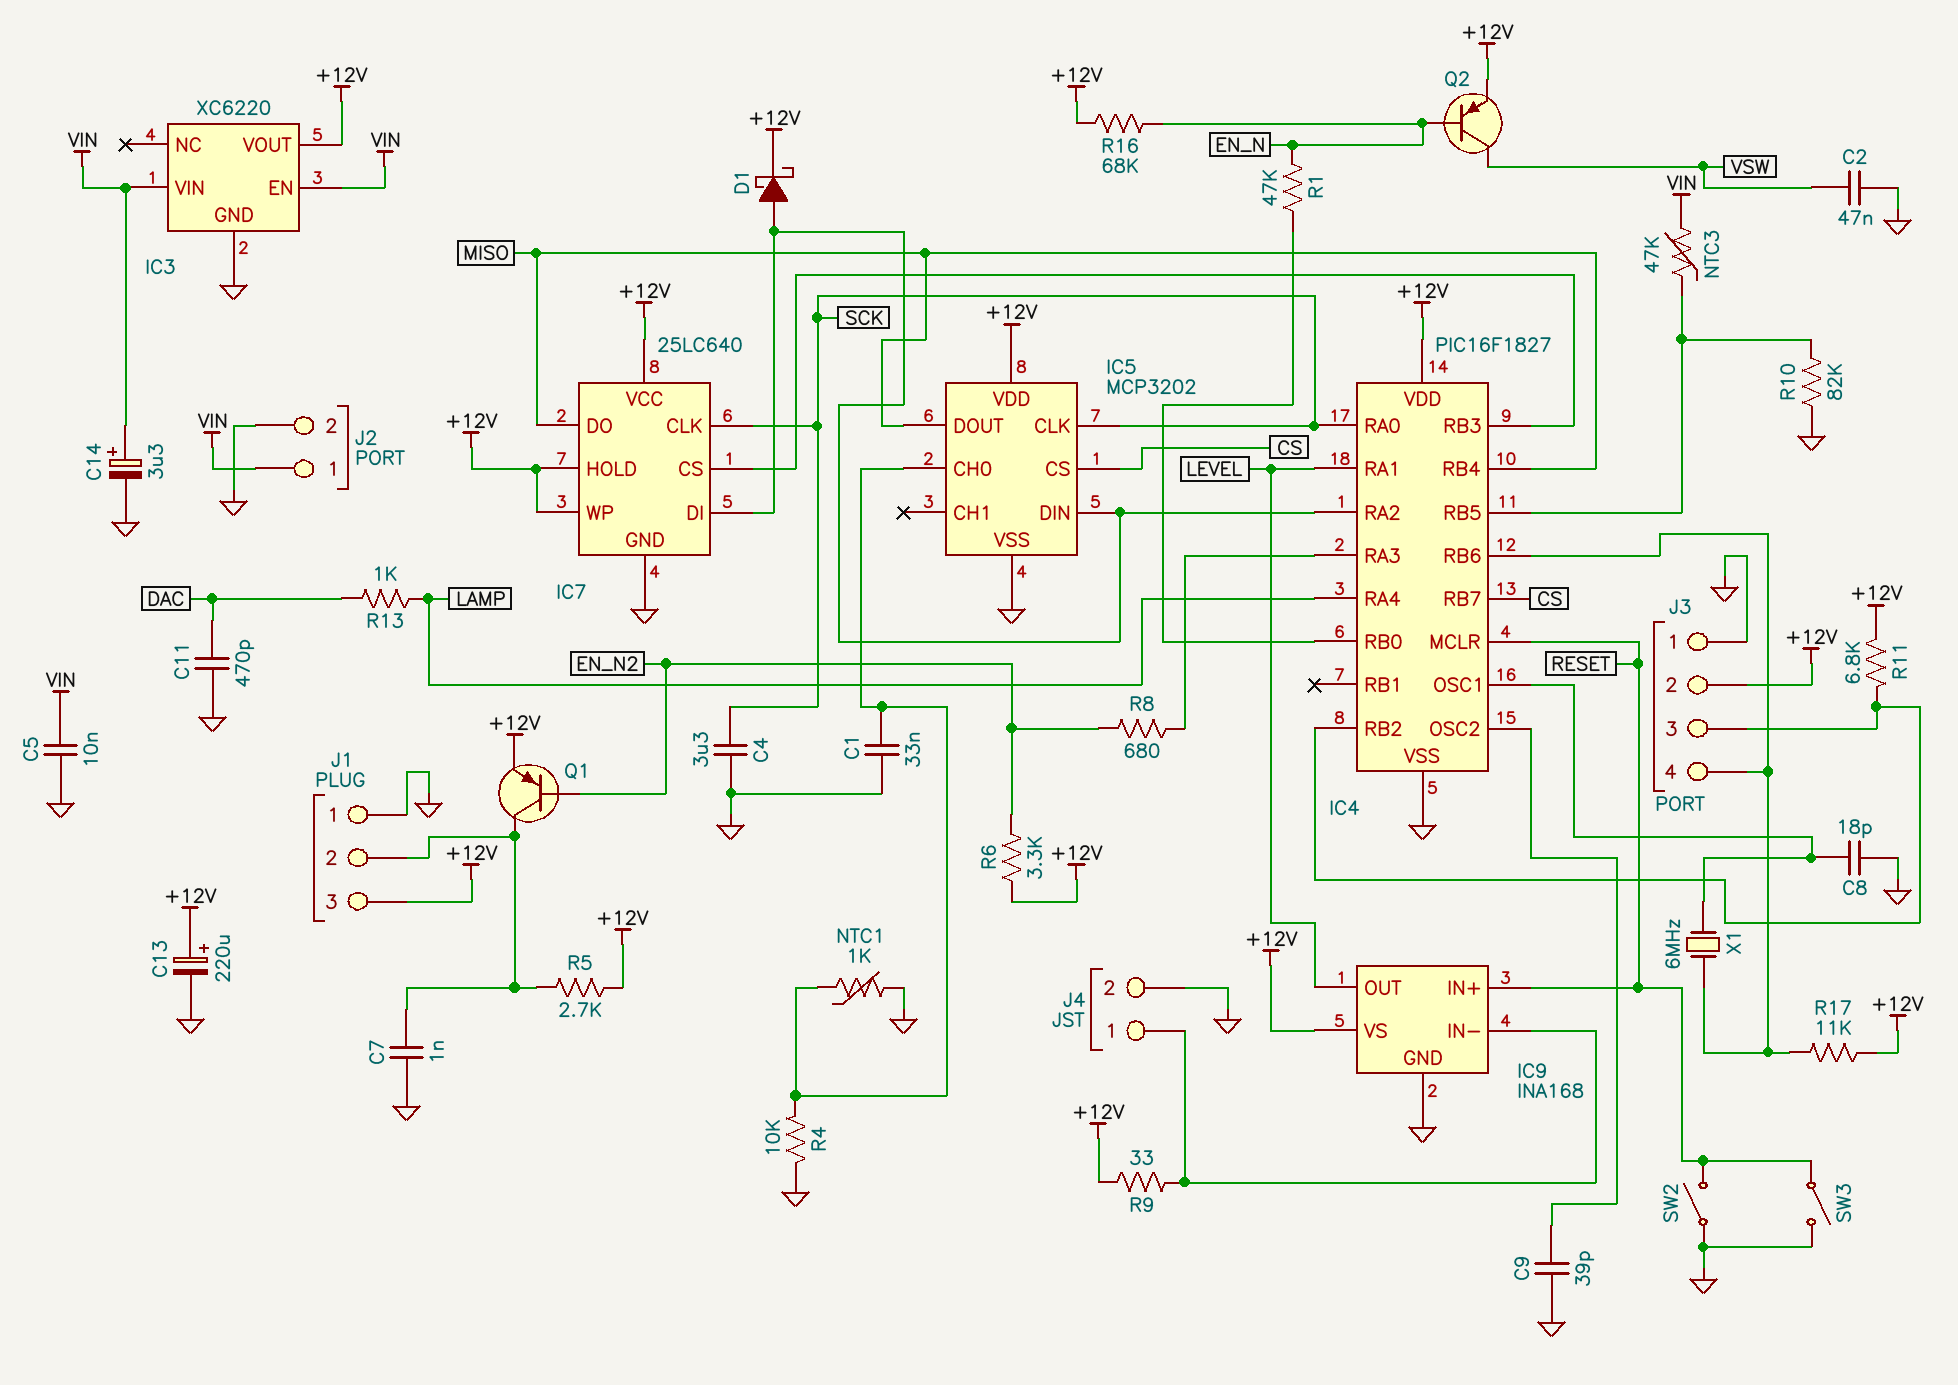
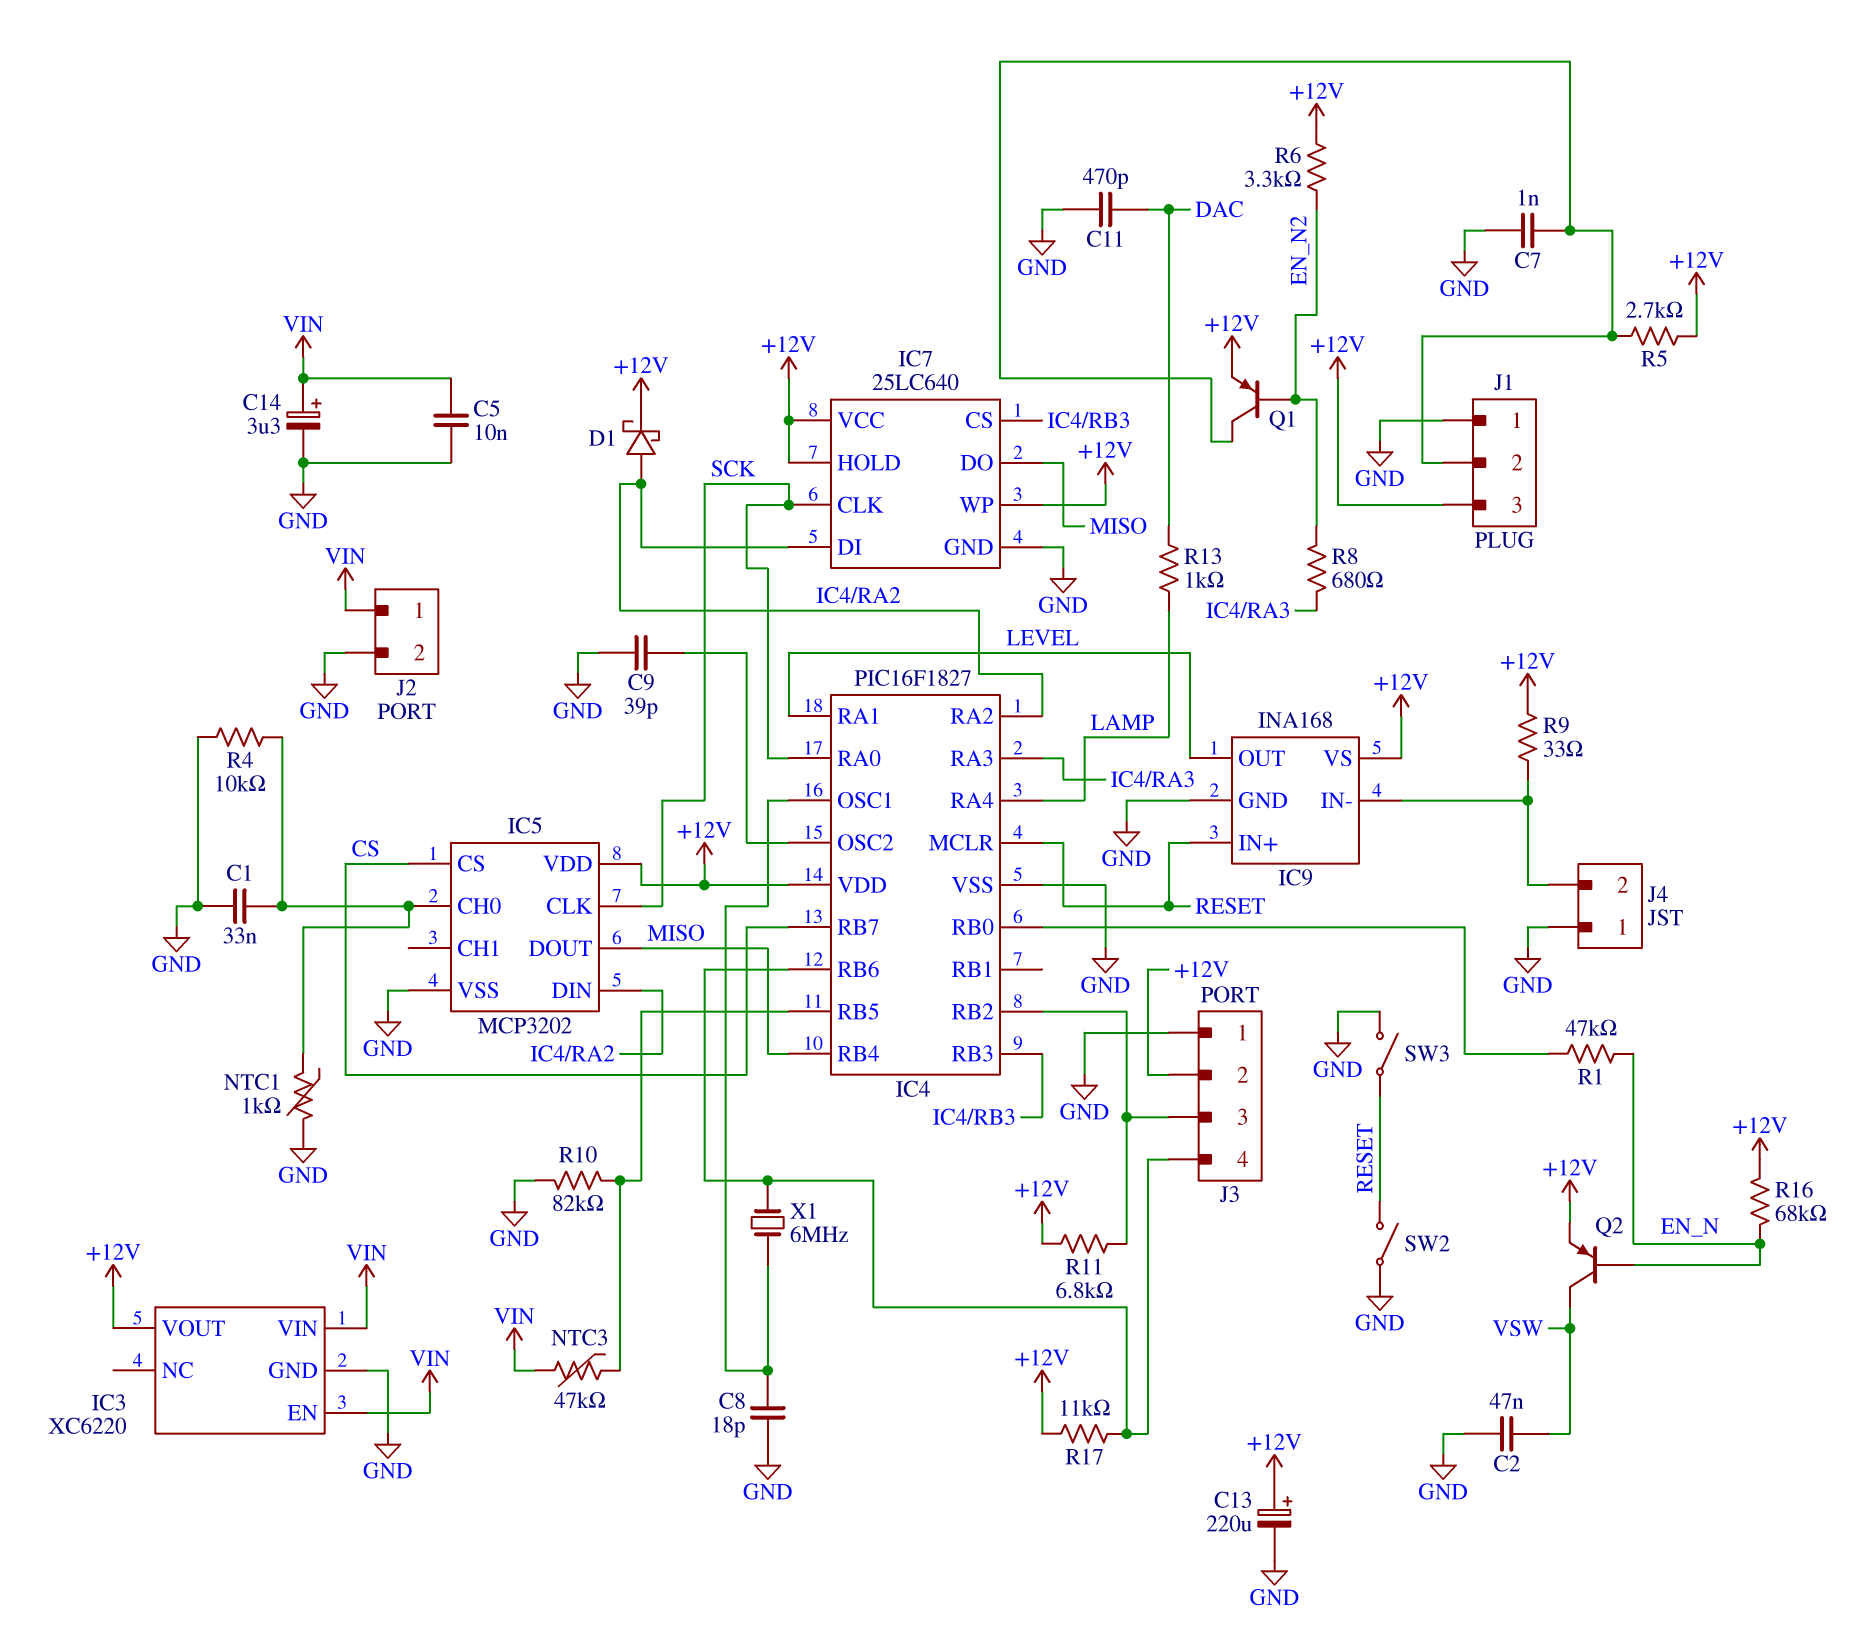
C4: 3.3uF (GND, SCK) -> none
J4 pin 1: IC9/IN- -> GND
J4 pin 2: GND -> IC9/IN-

